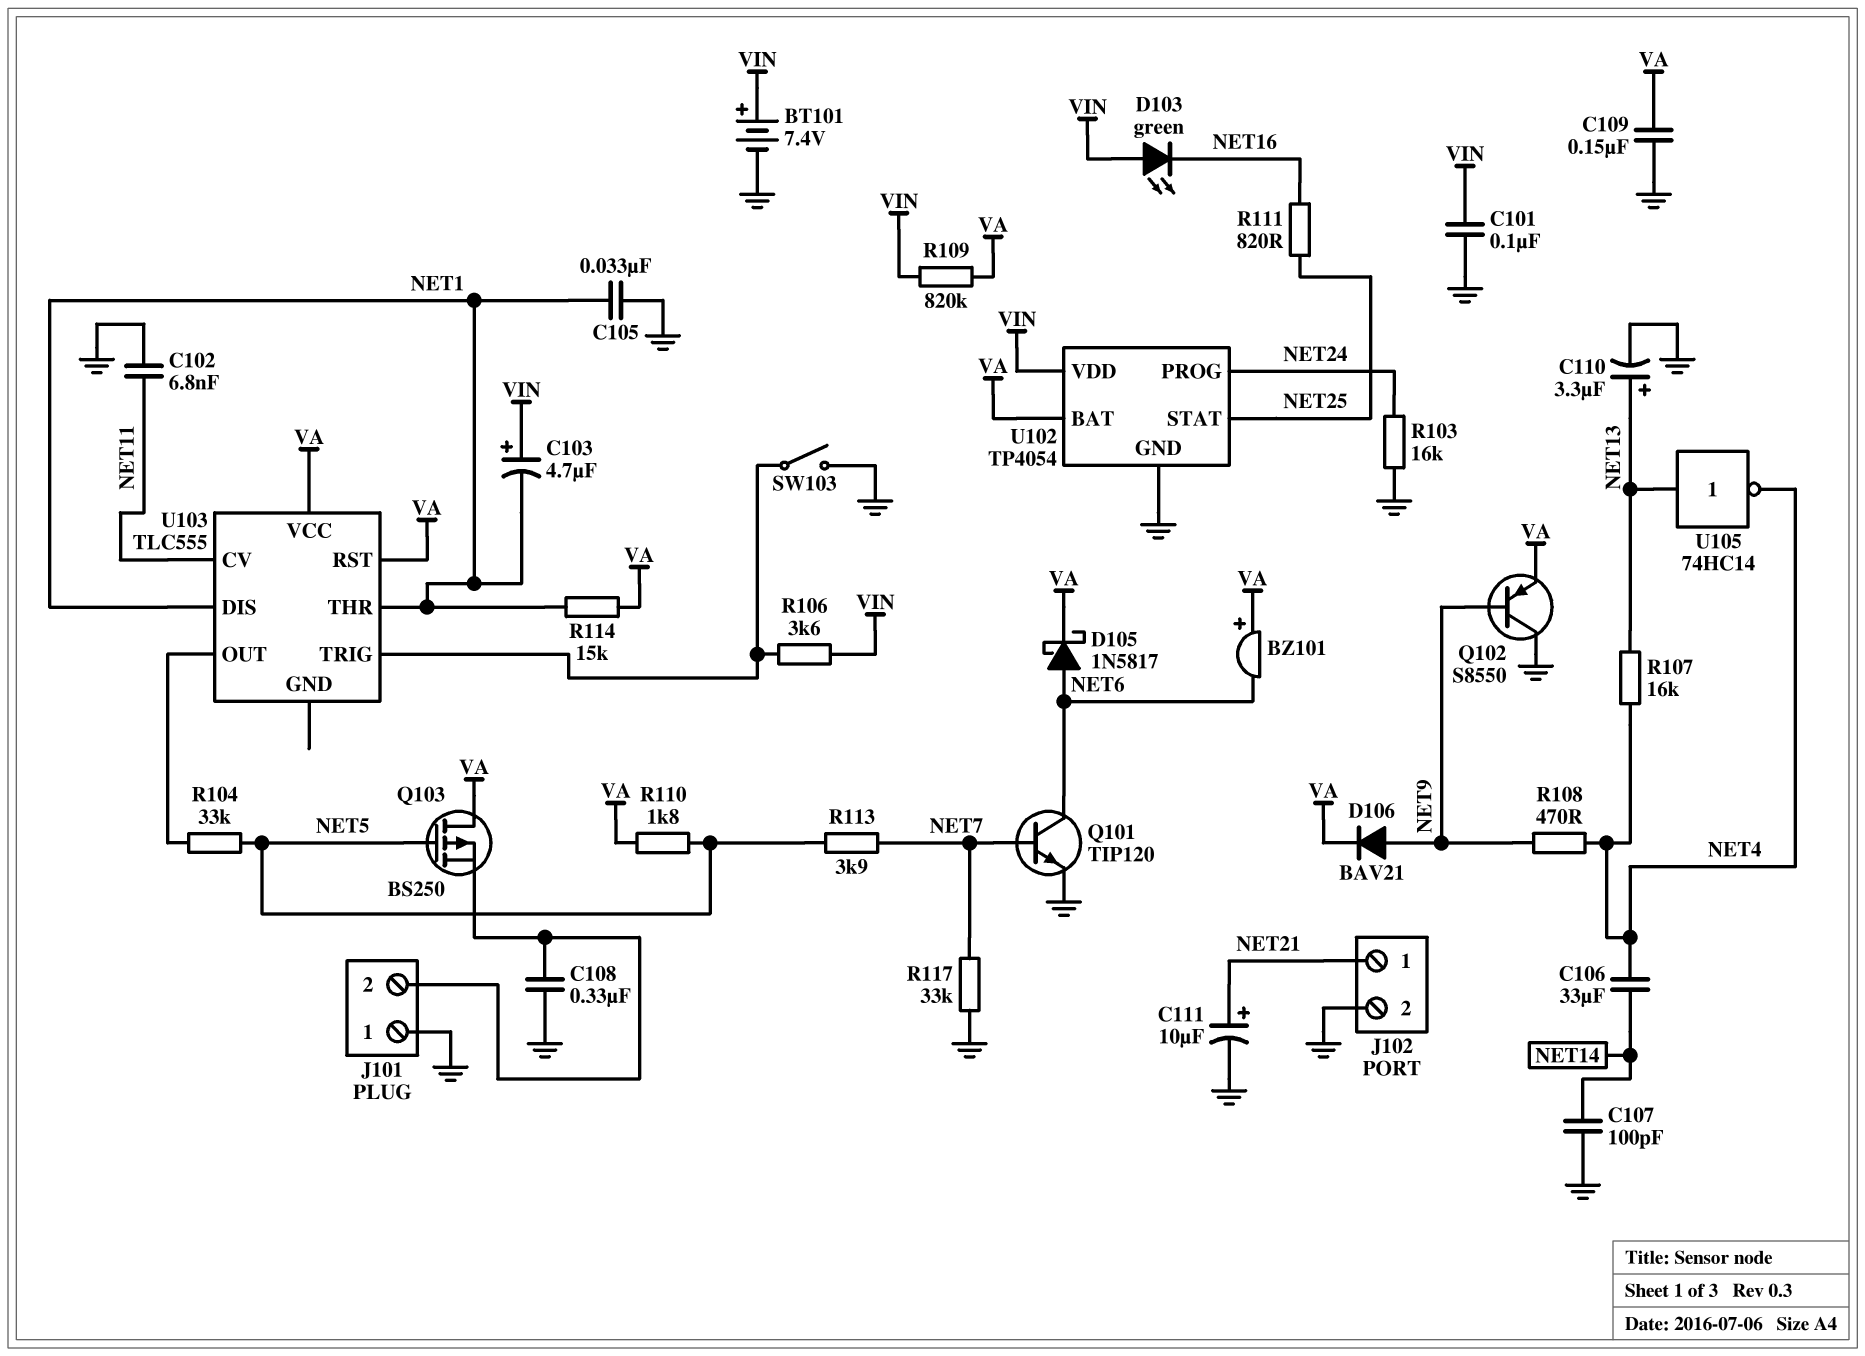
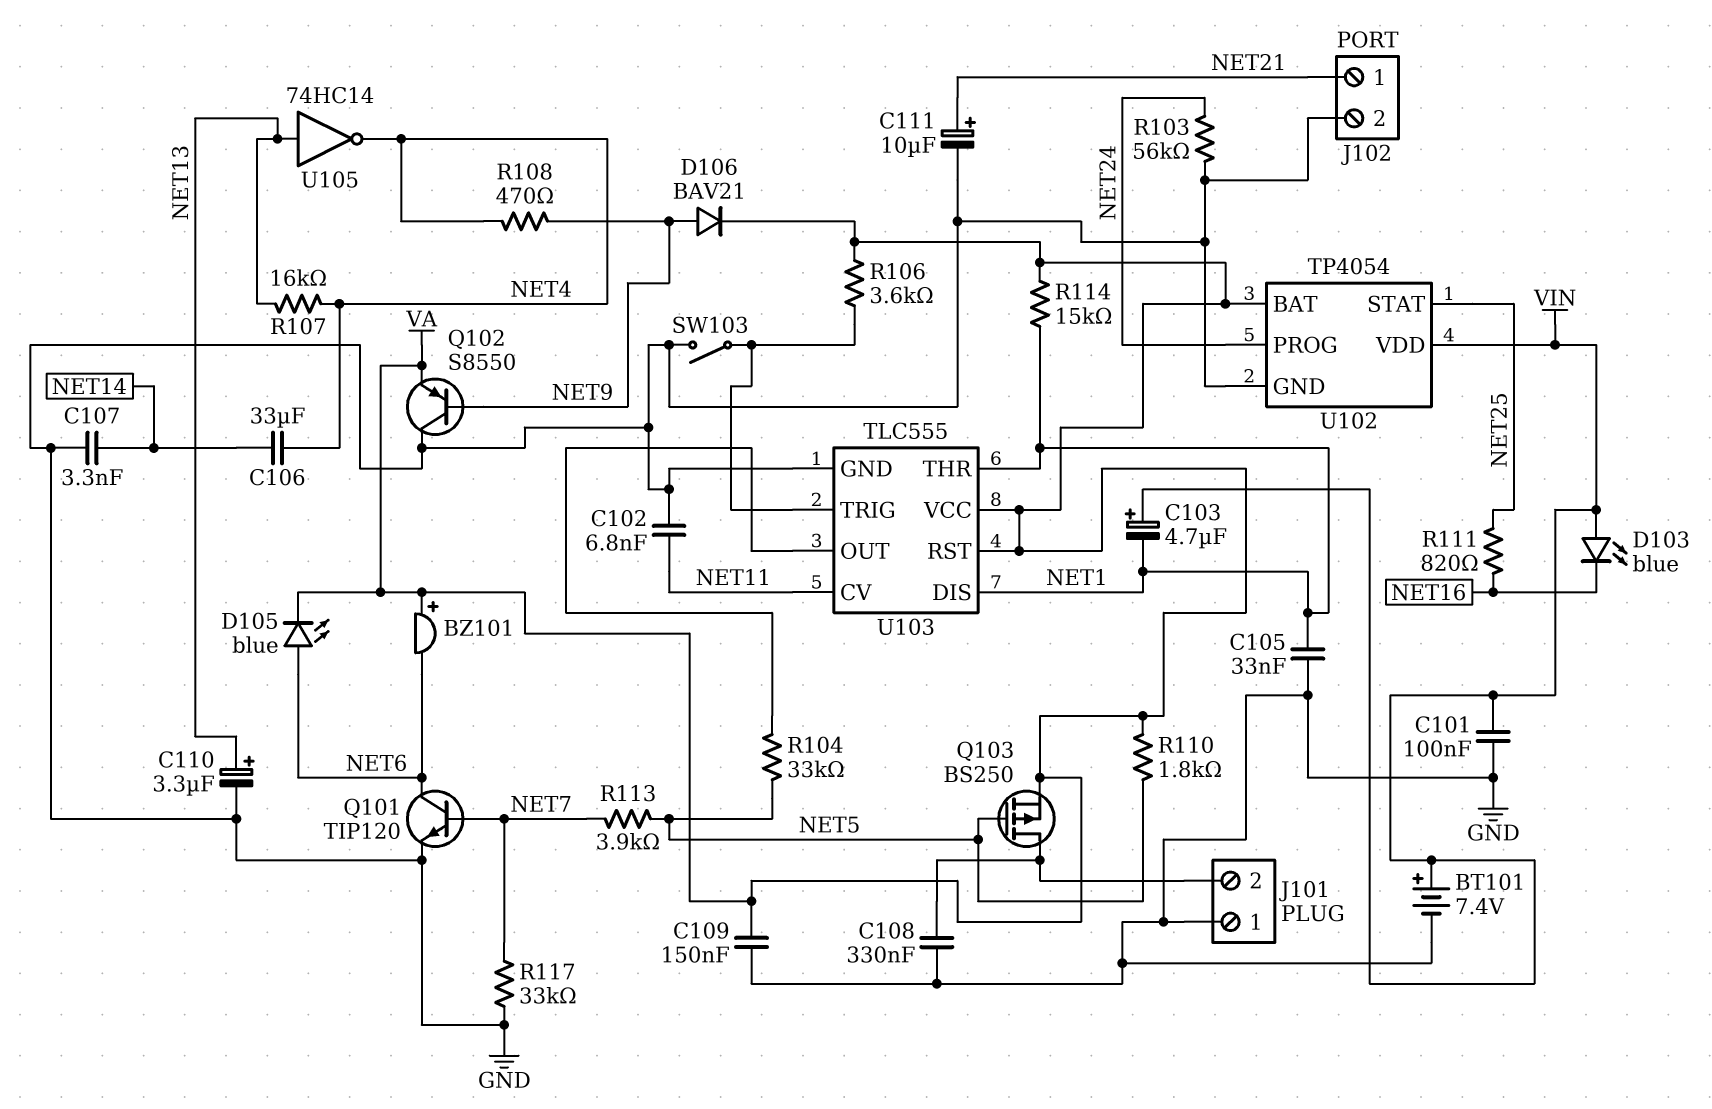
C107: 100pF (GND, NET14) -> 3.3nF (GND, NET14)
D103: LED green (A VIN, K NET16) -> LED blue (A VIN, K NET16)
D105: schottky 1N5817 (A NET6, K VA) -> LED blue (A NET6, K VA)
Q103: PMOS BS250 (G NET5, D VA, S J101/2) -> PMOS BS250 (G NET5, D J101/2, S VA)
R103: 16k (GND, NET24) -> 56k (GND, NET24)
R106: 3.6k (U103/TRIG, VIN) -> 3.6k (U103/TRIG, VA)
R109: 820k (VA, VIN) -> none
U103 pin GND: none -> GND

